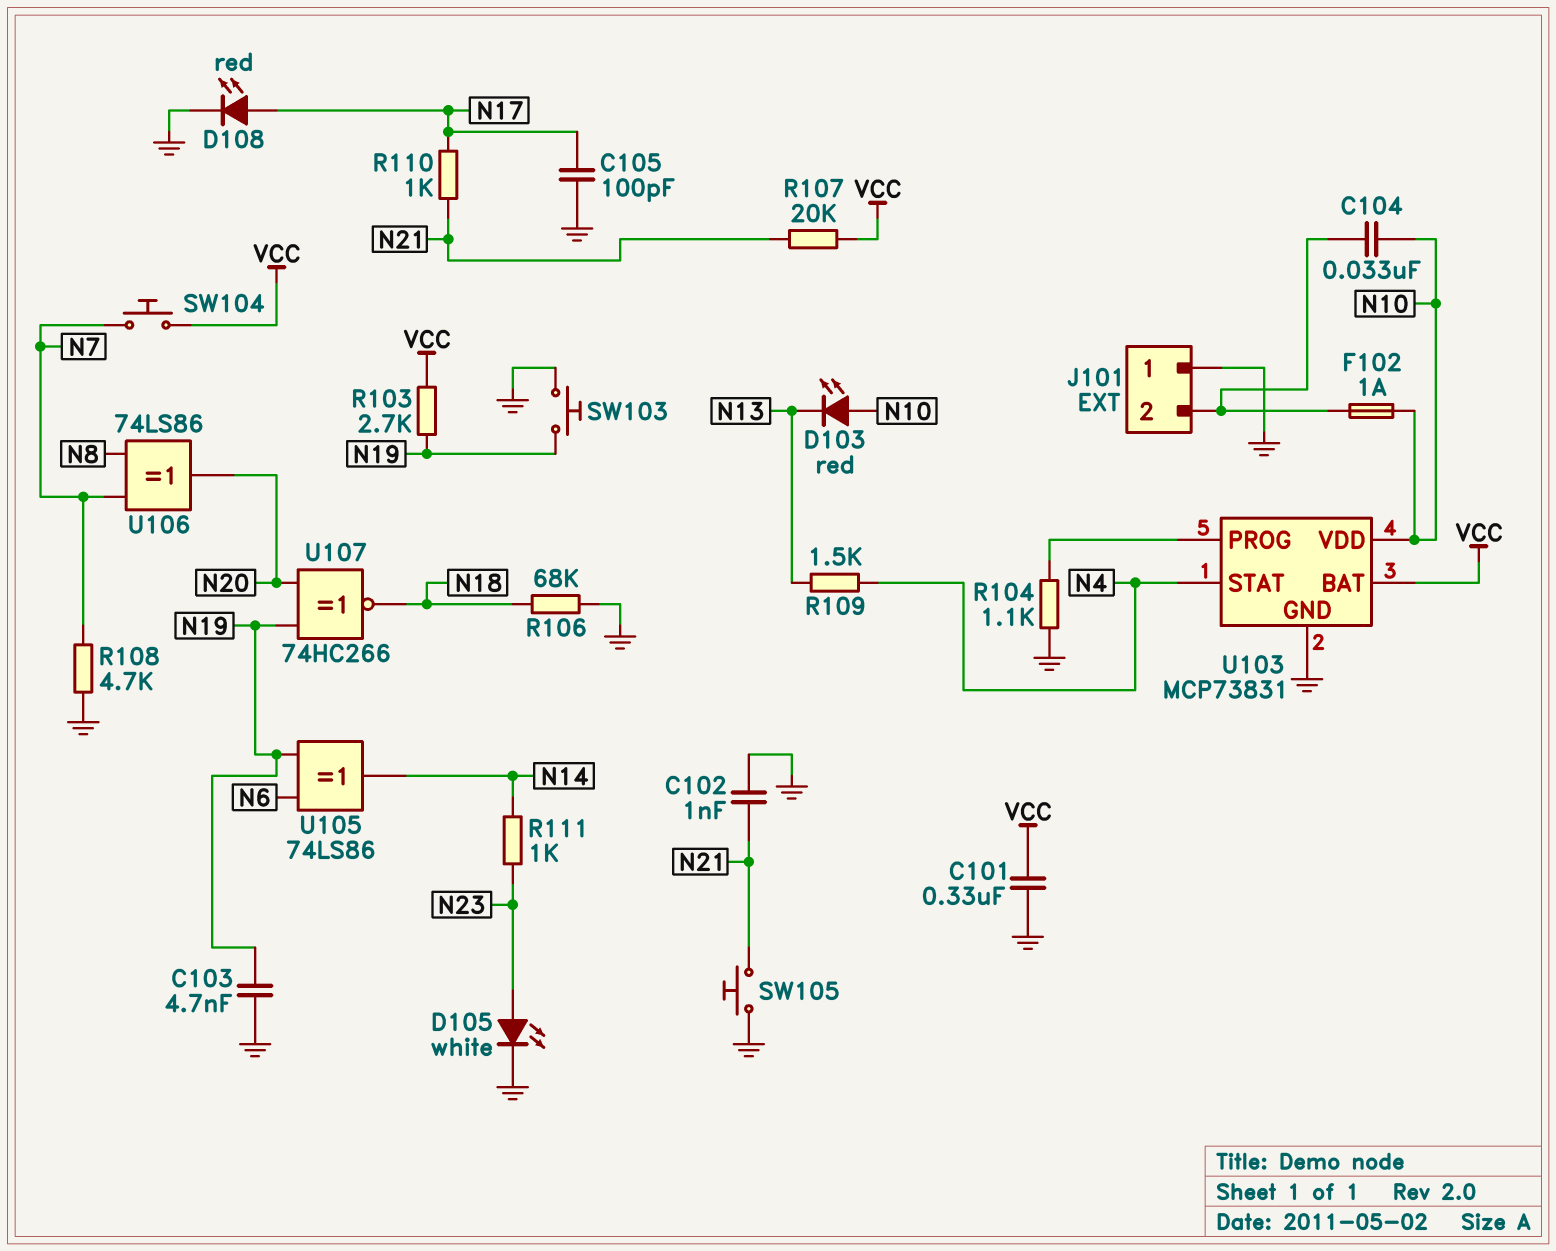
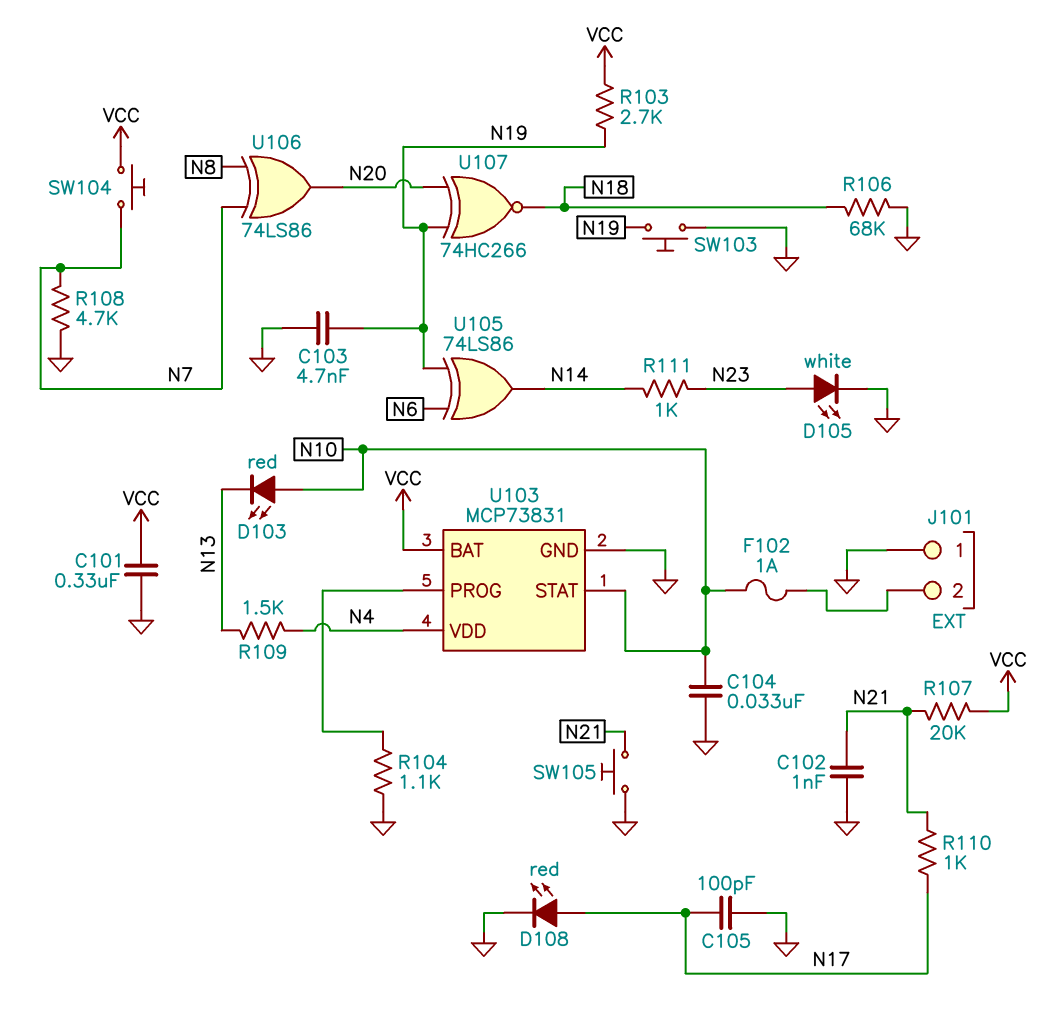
C104: 33nF (J101/2, N10) -> 33nF (GND, N10)
U103 pin STAT: N4 -> N10
U103 pin VDD: N10 -> N4

